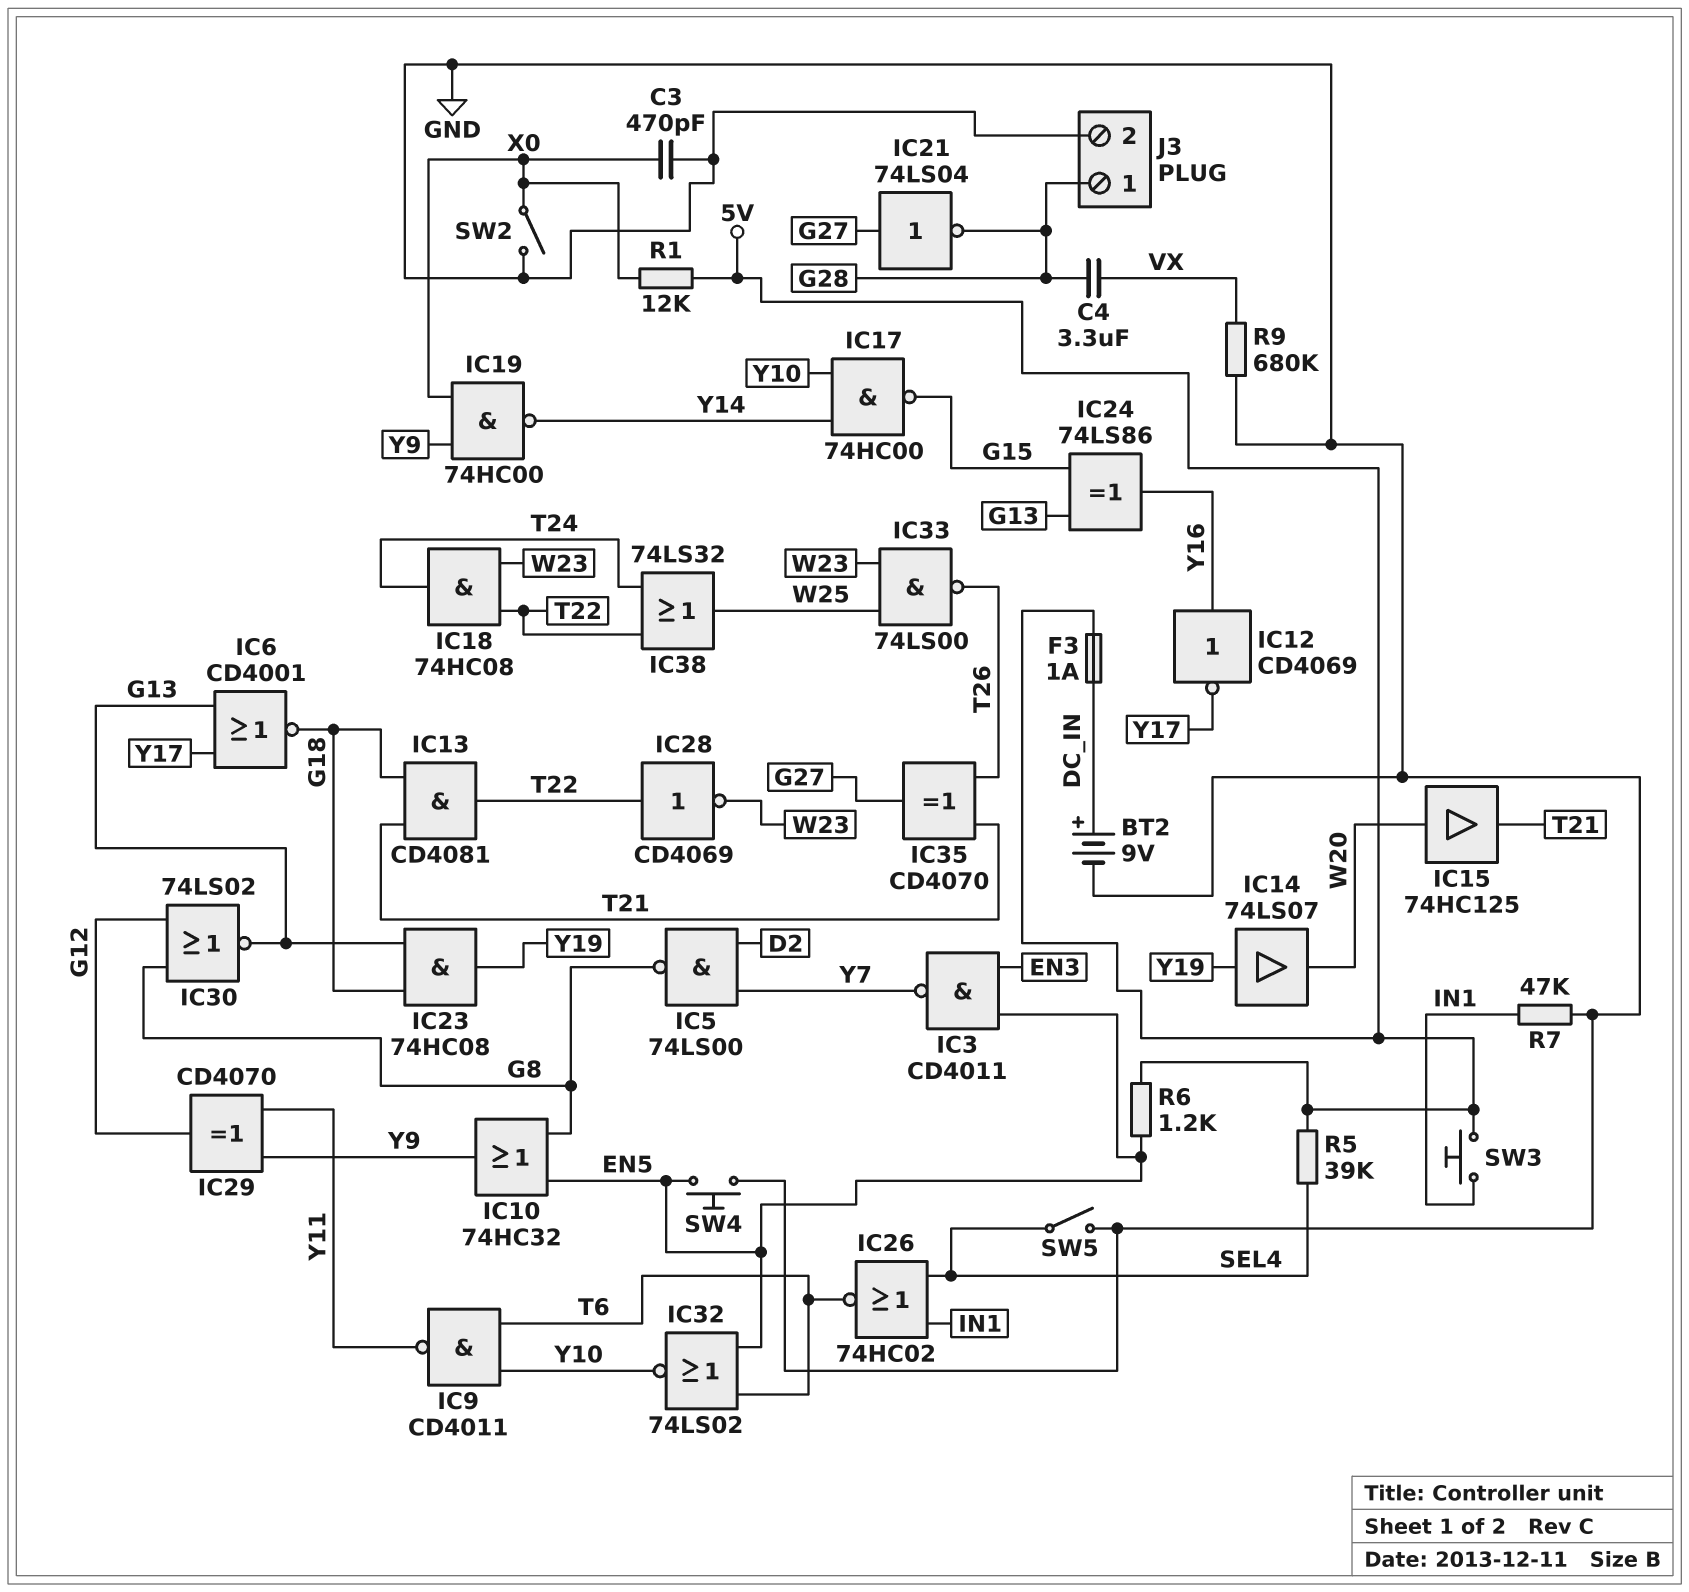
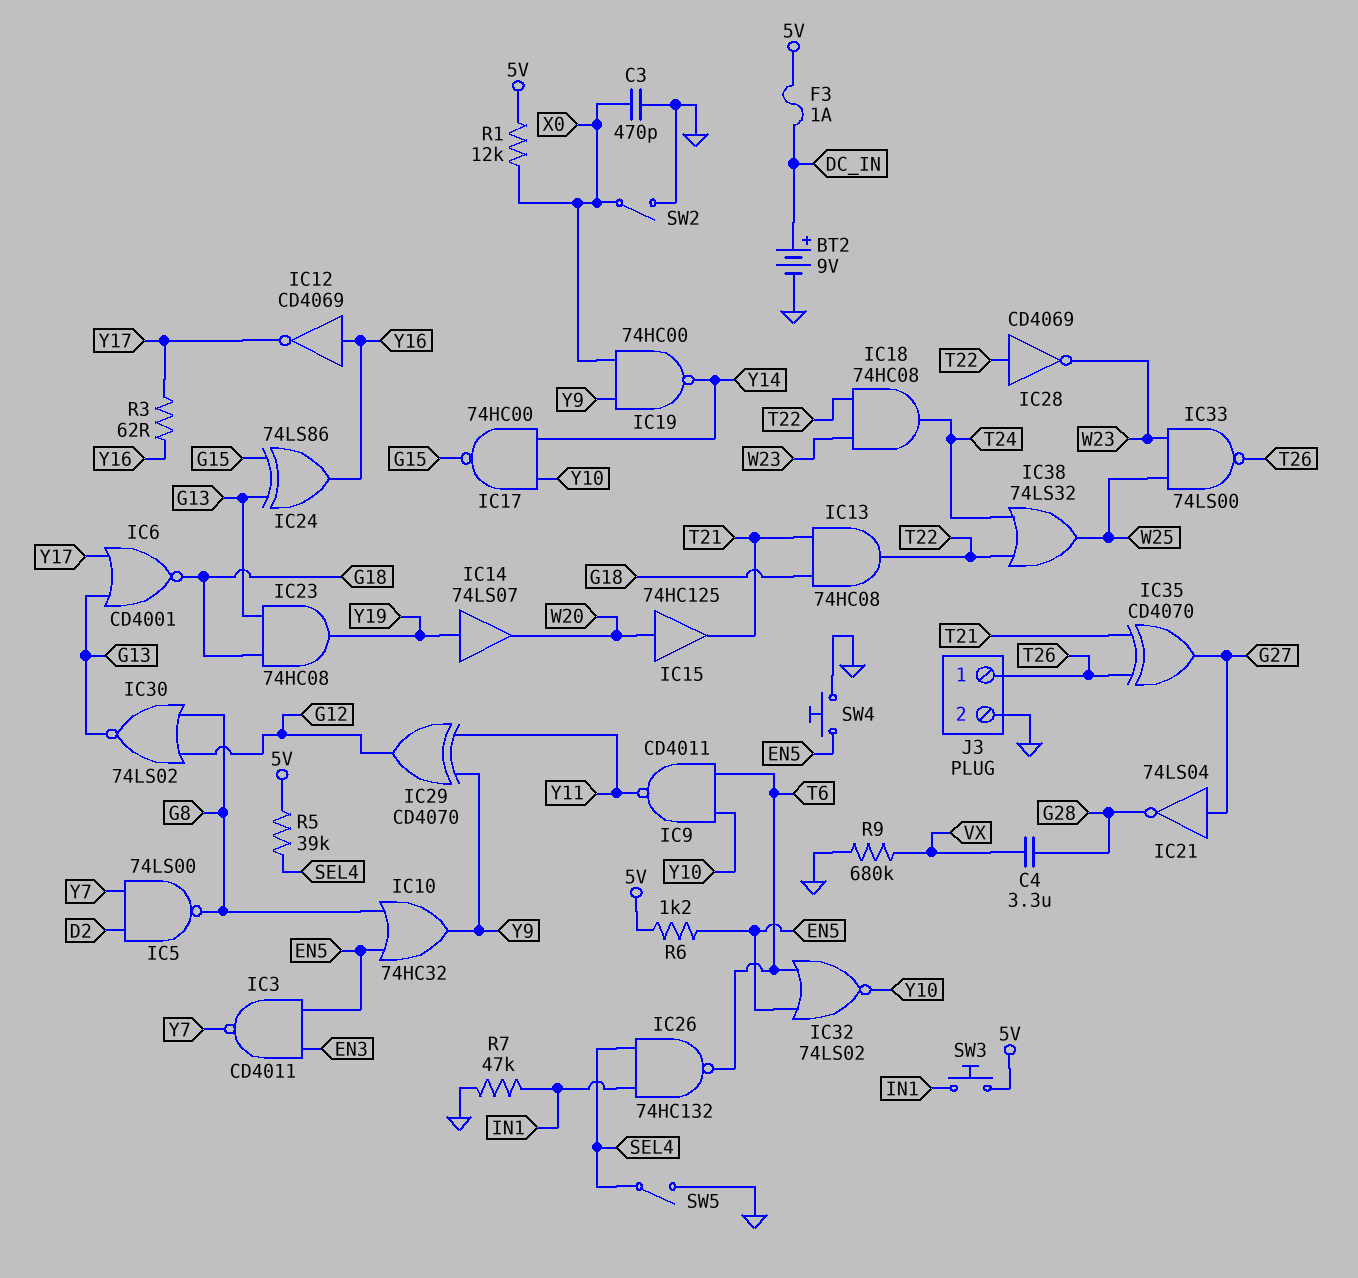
IC13: AND CD4081 (in G18, in T21, out T22) -> AND 74HC08 (in G18, in T21, out T22)
IC26: NOR 74HC02 (in IN1, in SEL4, out T6) -> NAND 74HC132 (in IN1, in SEL4, out T6)
J3 pin 1: G28 -> T26
R3: none -> 62 (Y16, Y17)

